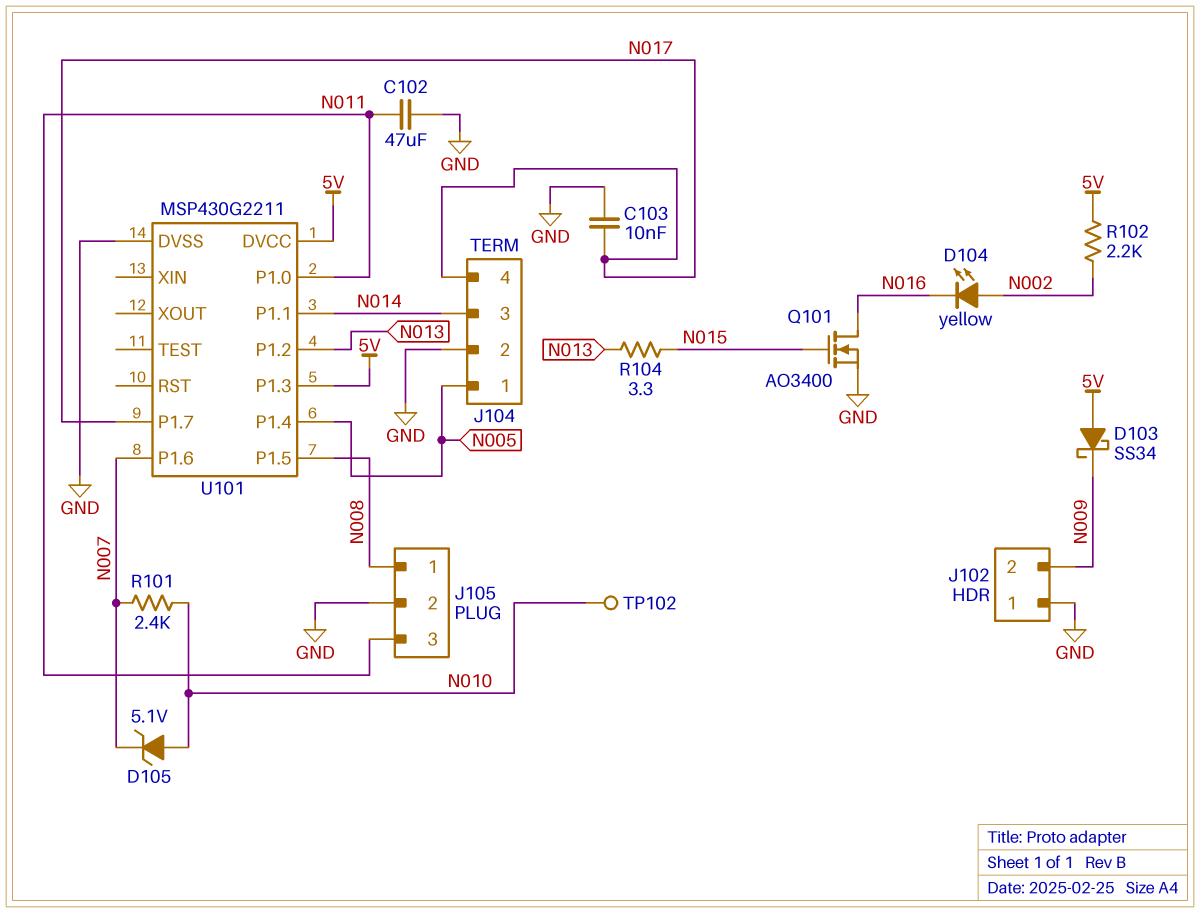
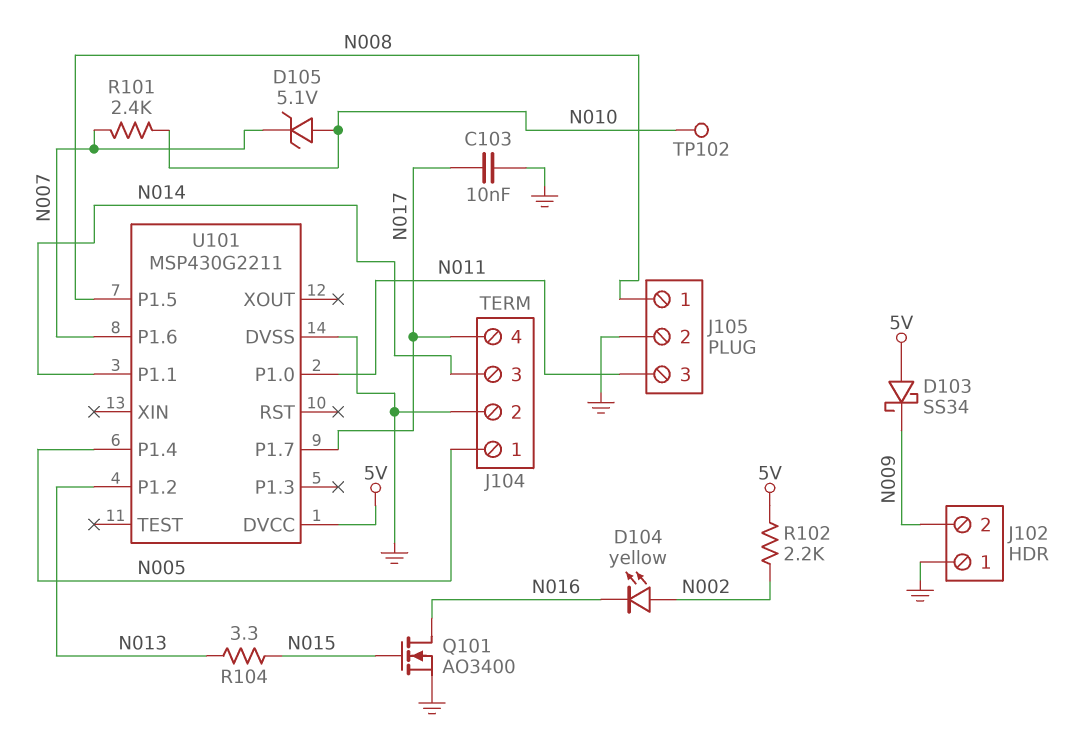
C102: 47uF (GND, N011) -> none
U101 pin P1.3: 5V -> none

